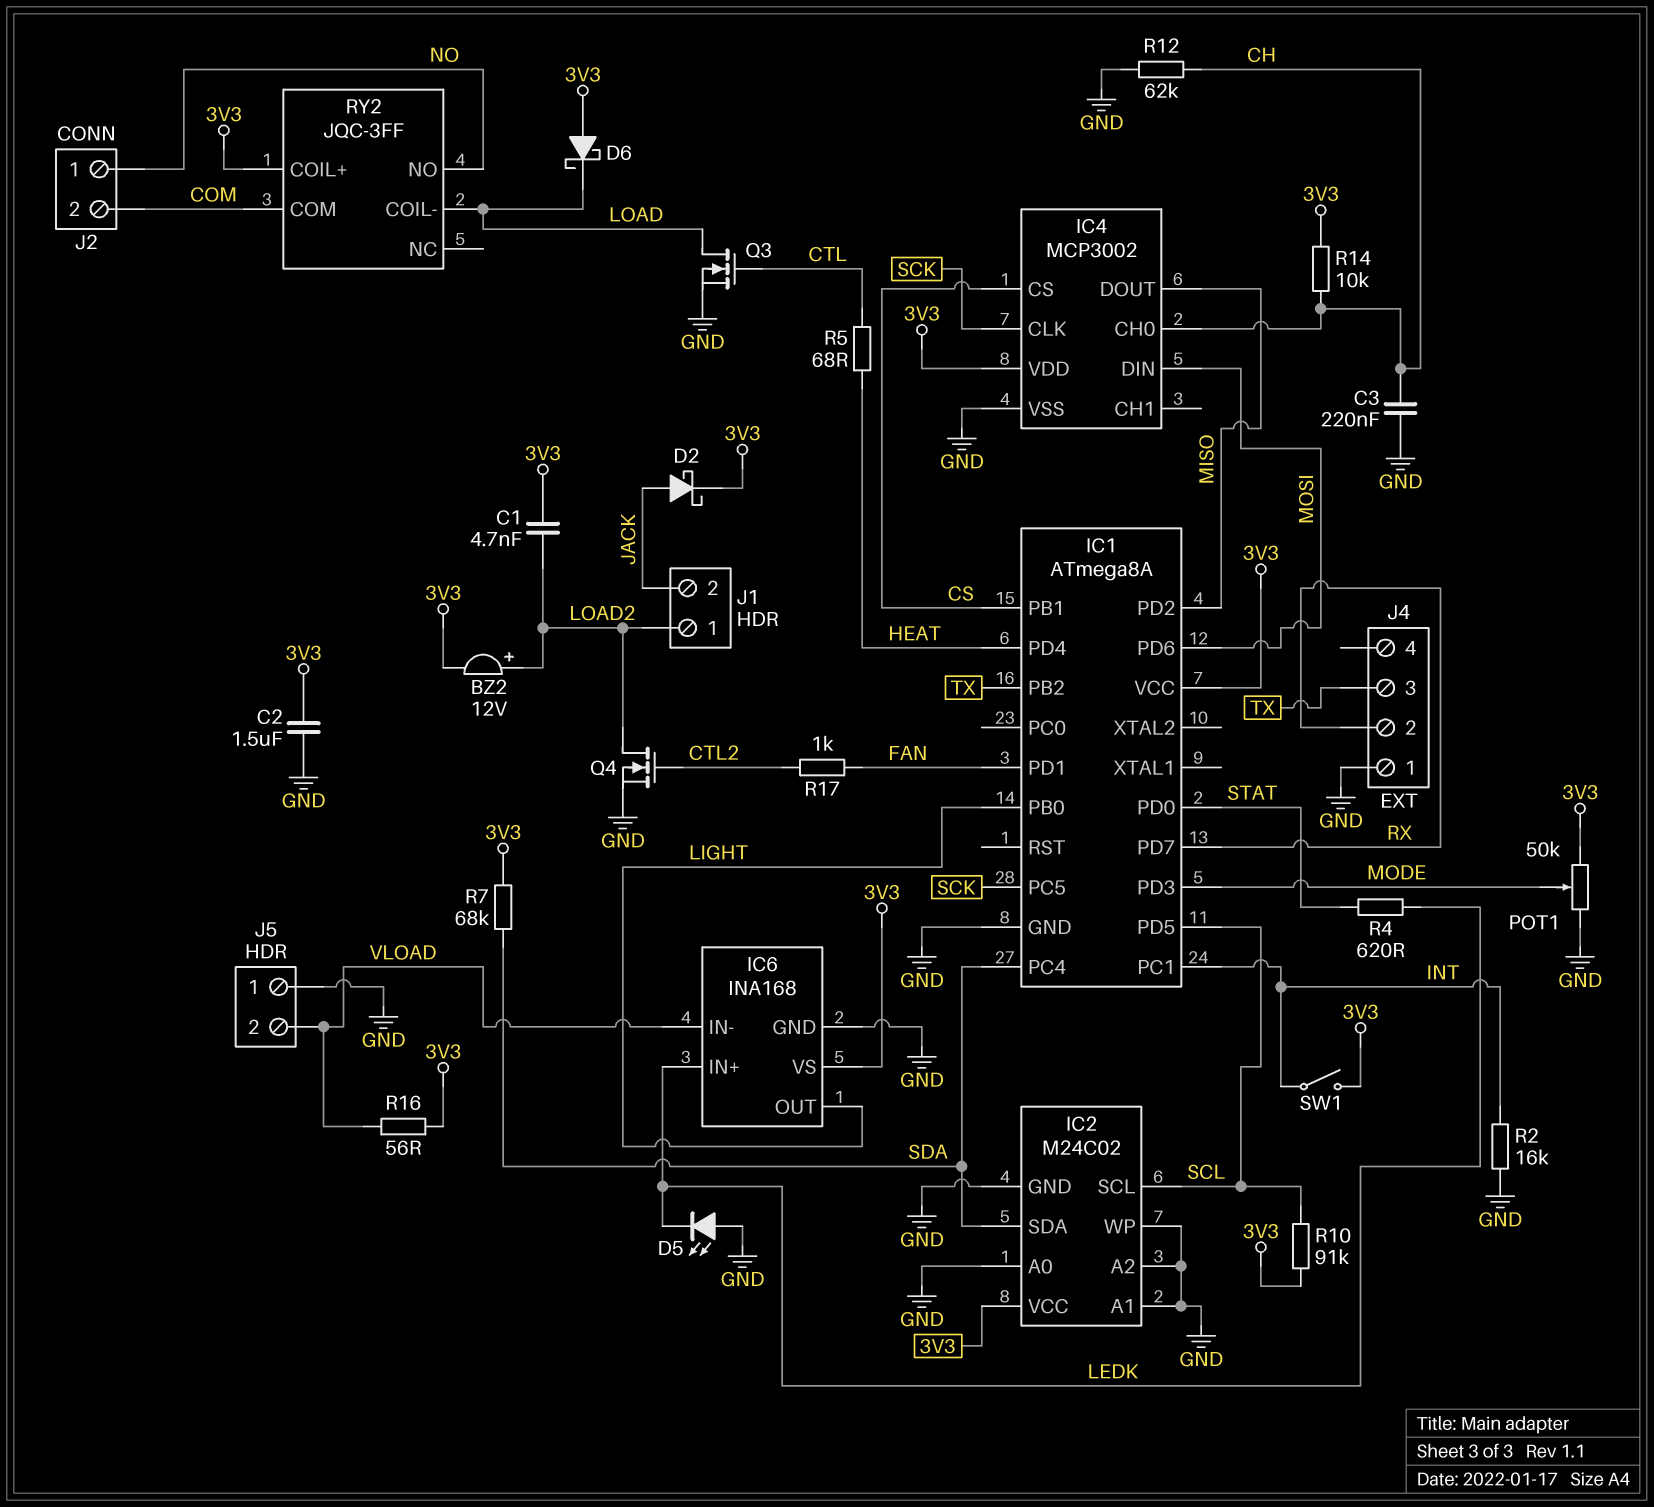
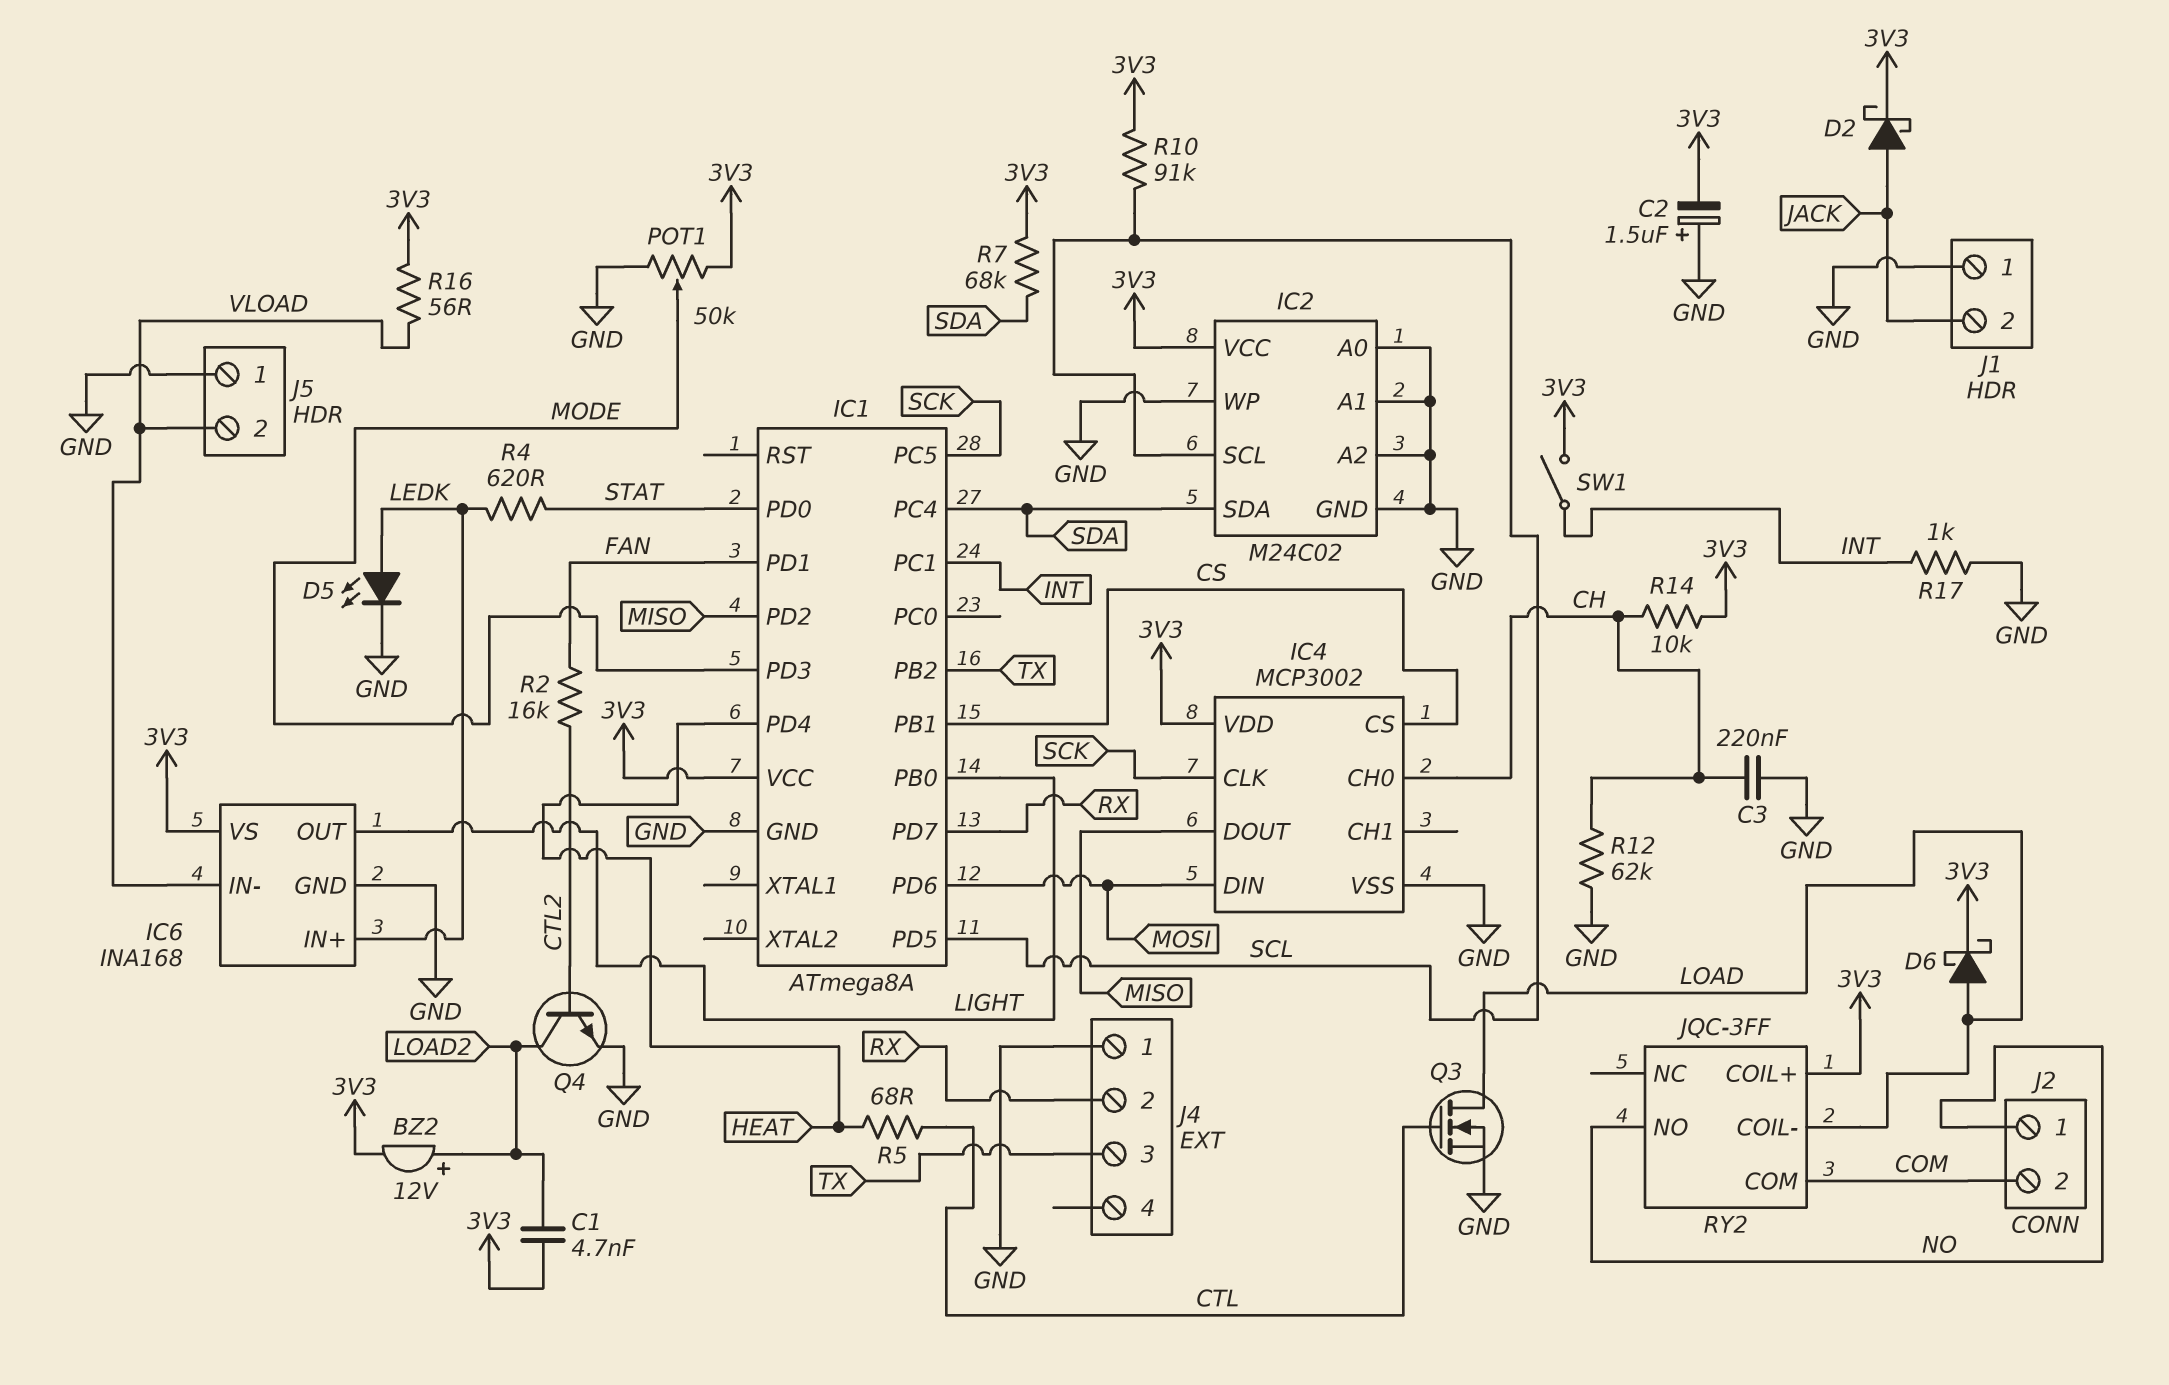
C2: 1.5uF (3V3, GND) -> 1.5uF (plus GND, minus 3V3)
D5: LED (A GND, K LEDK) -> LED (A LEDK, K GND)
D6: schottky (A 3V3, K LOAD) -> schottky (A LOAD, K 3V3)
J1 pin 1: LOAD2 -> GND
Q4: NMOS (G CTL2, D LOAD2, S GND) -> NPN (B CTL2, C LOAD2, E GND)
R2: 16k (GND, INT) -> 16k (CTL2, FAN)
R17: 1k (CTL2, FAN) -> 1k (GND, INT)

